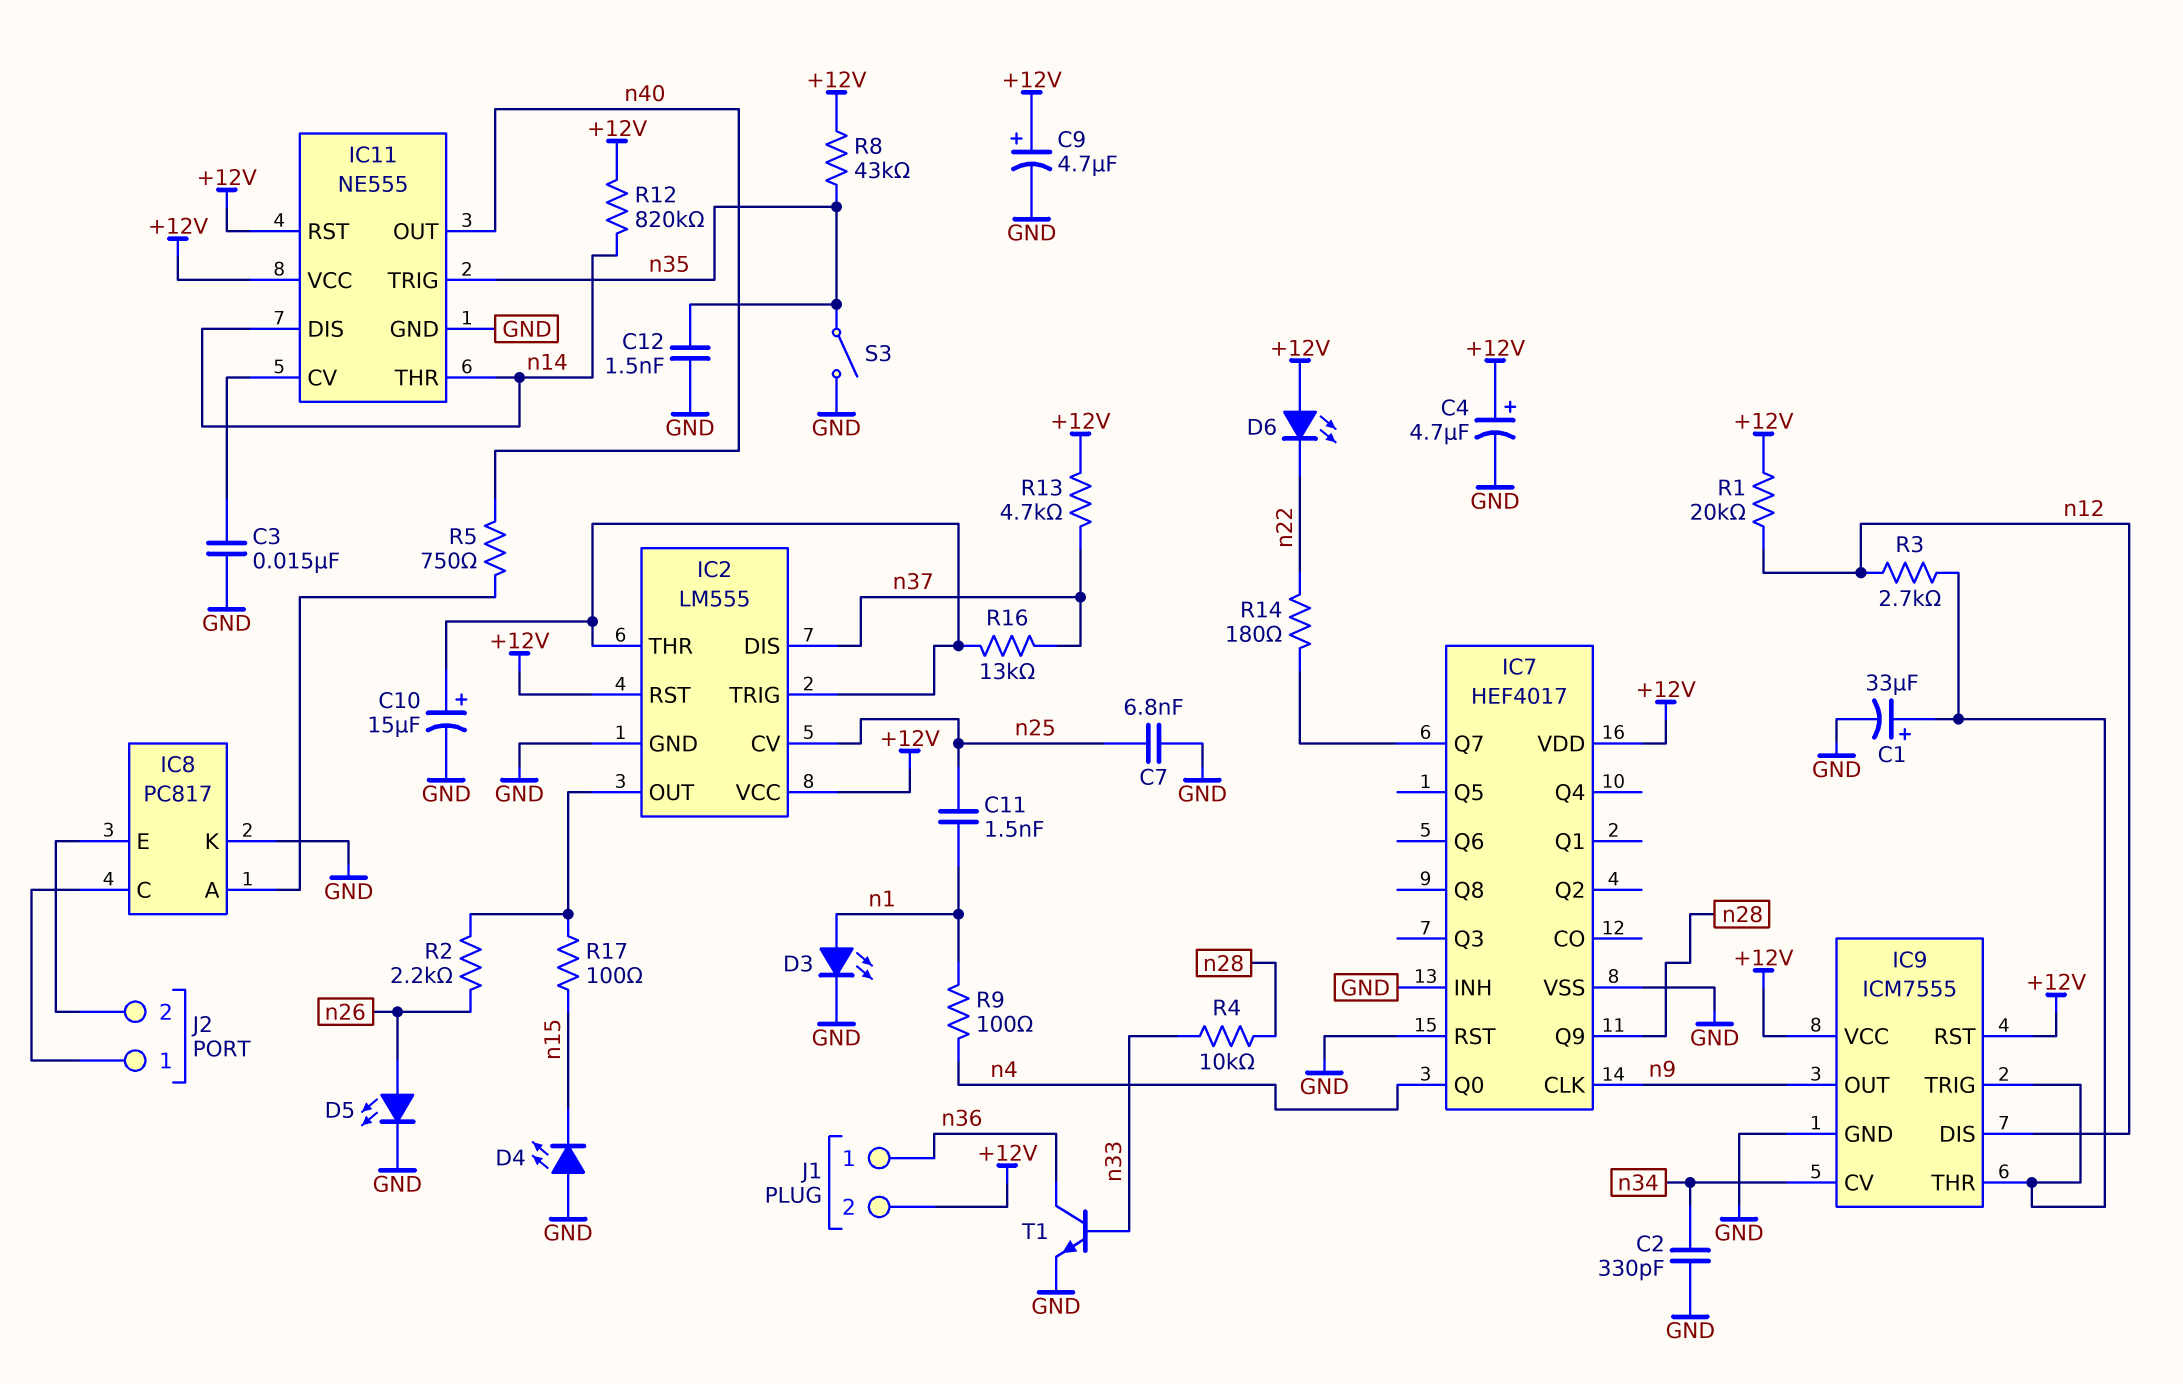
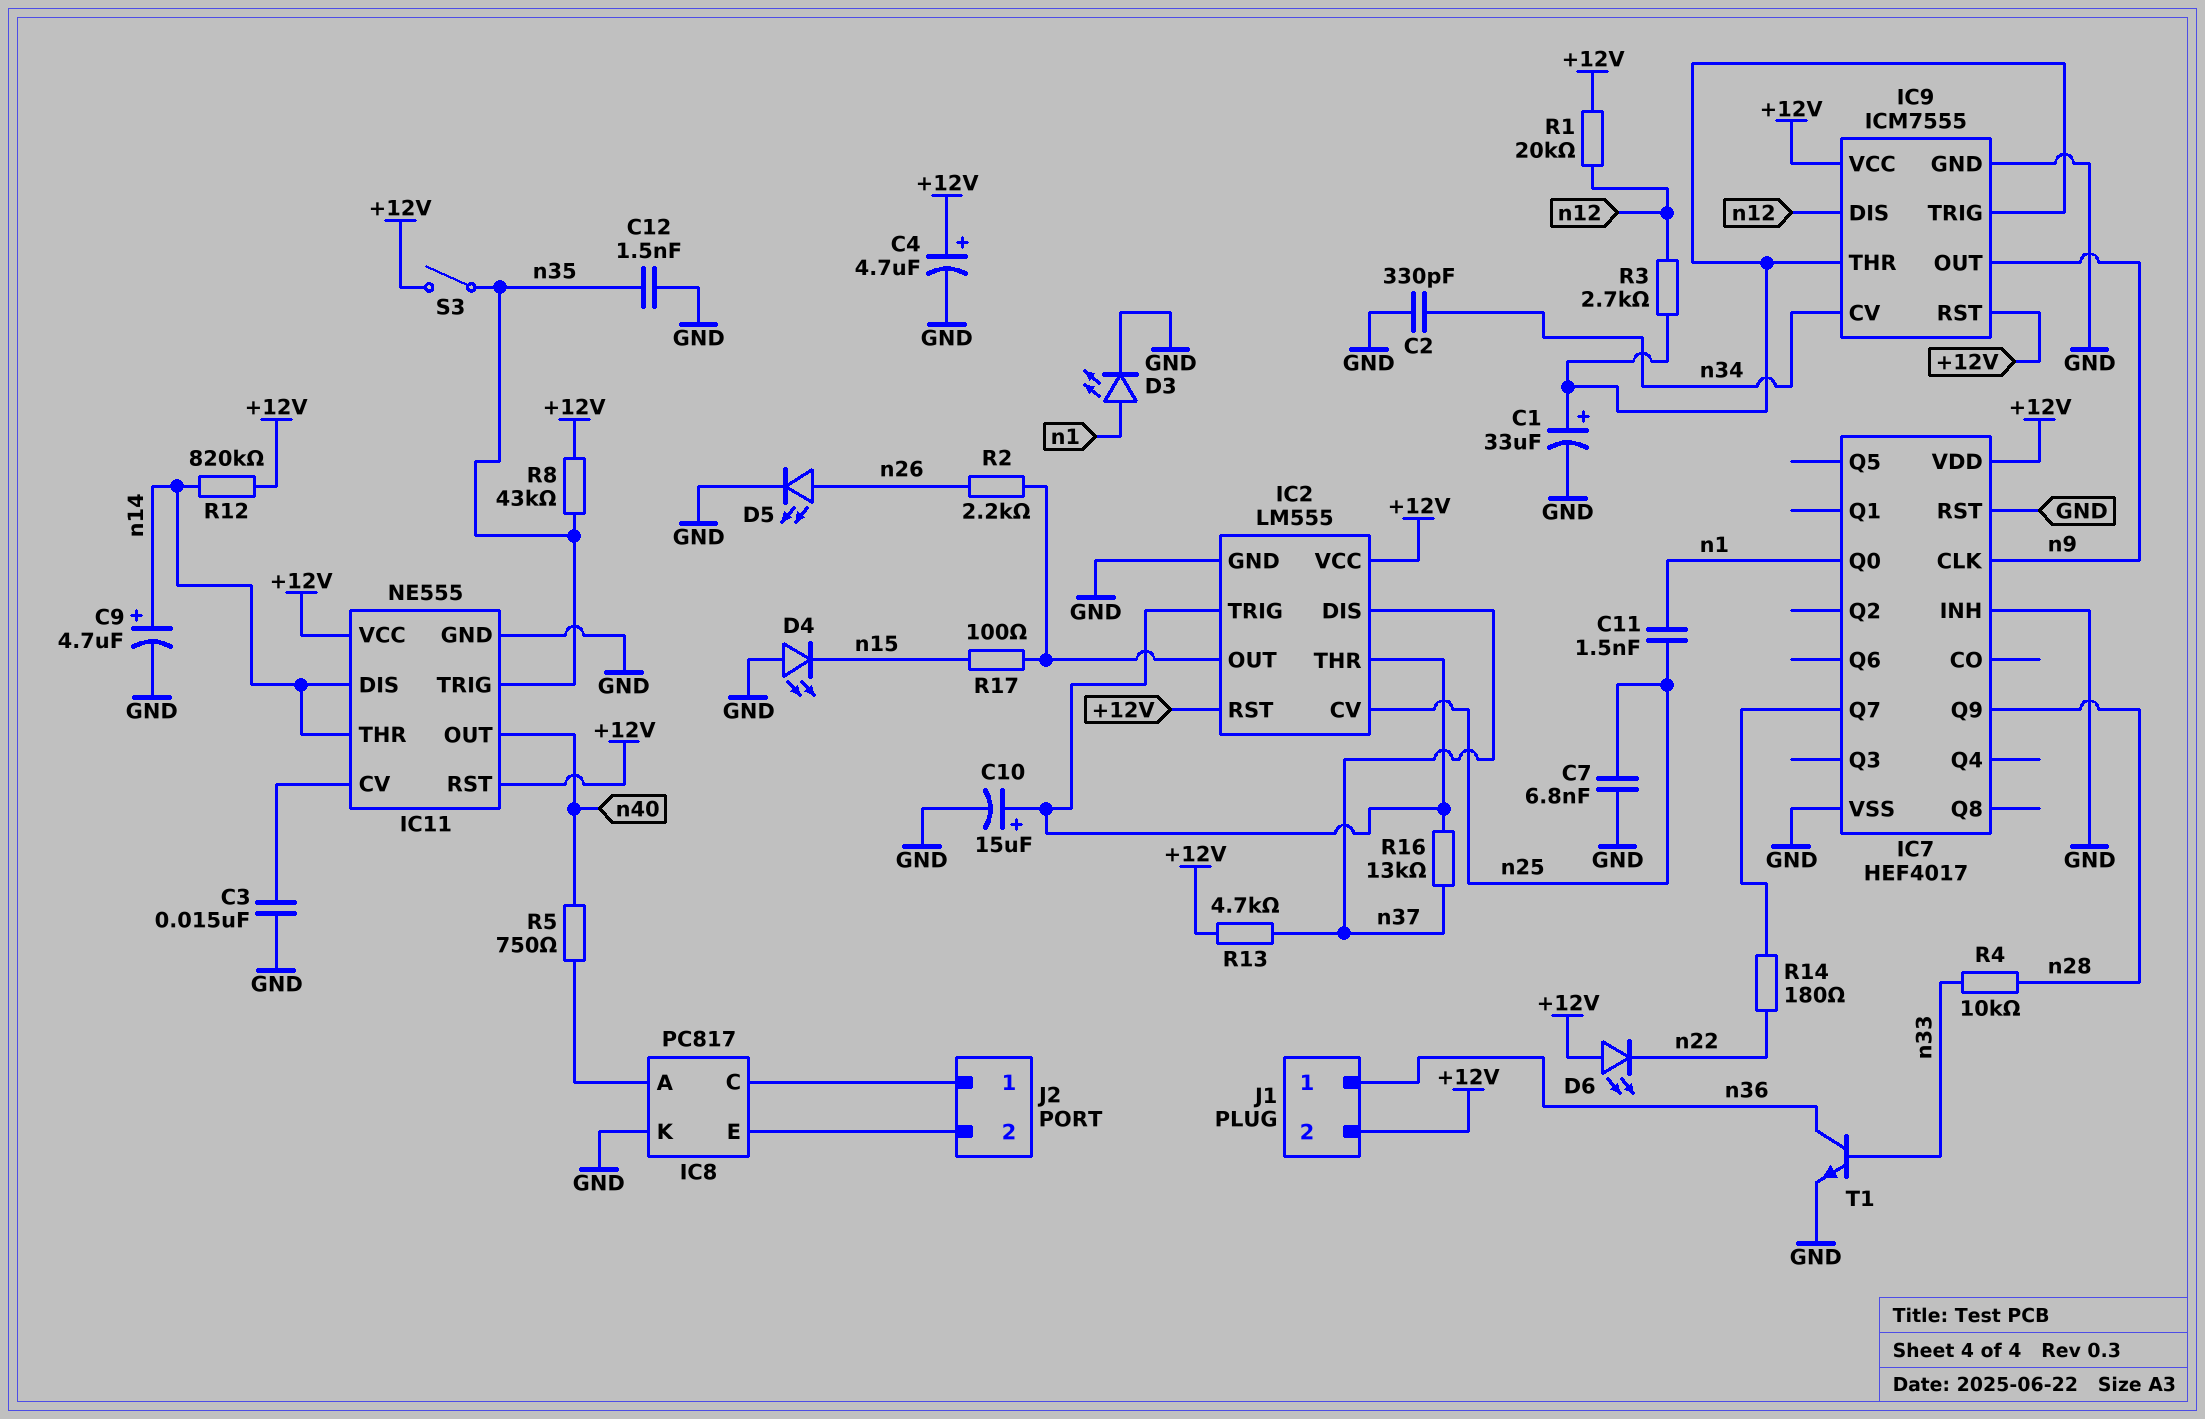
C9: 4.7uF (plus +12V, minus GND) -> 4.7uF (plus n14, minus GND)
IC7 pin Q0: n4 -> n1
R9: 100 (n1, n4) -> none
S3: switch (GND, n35) -> switch (+12V, n35)

